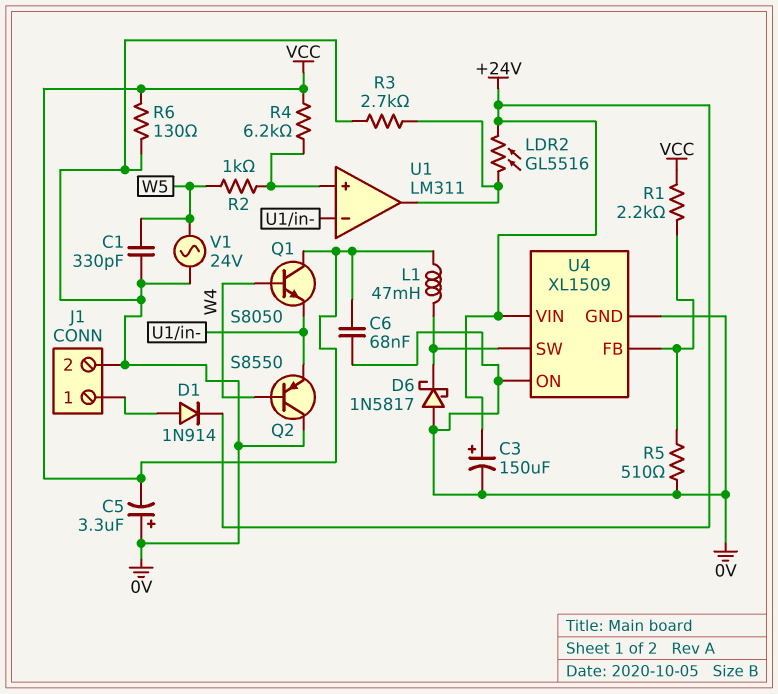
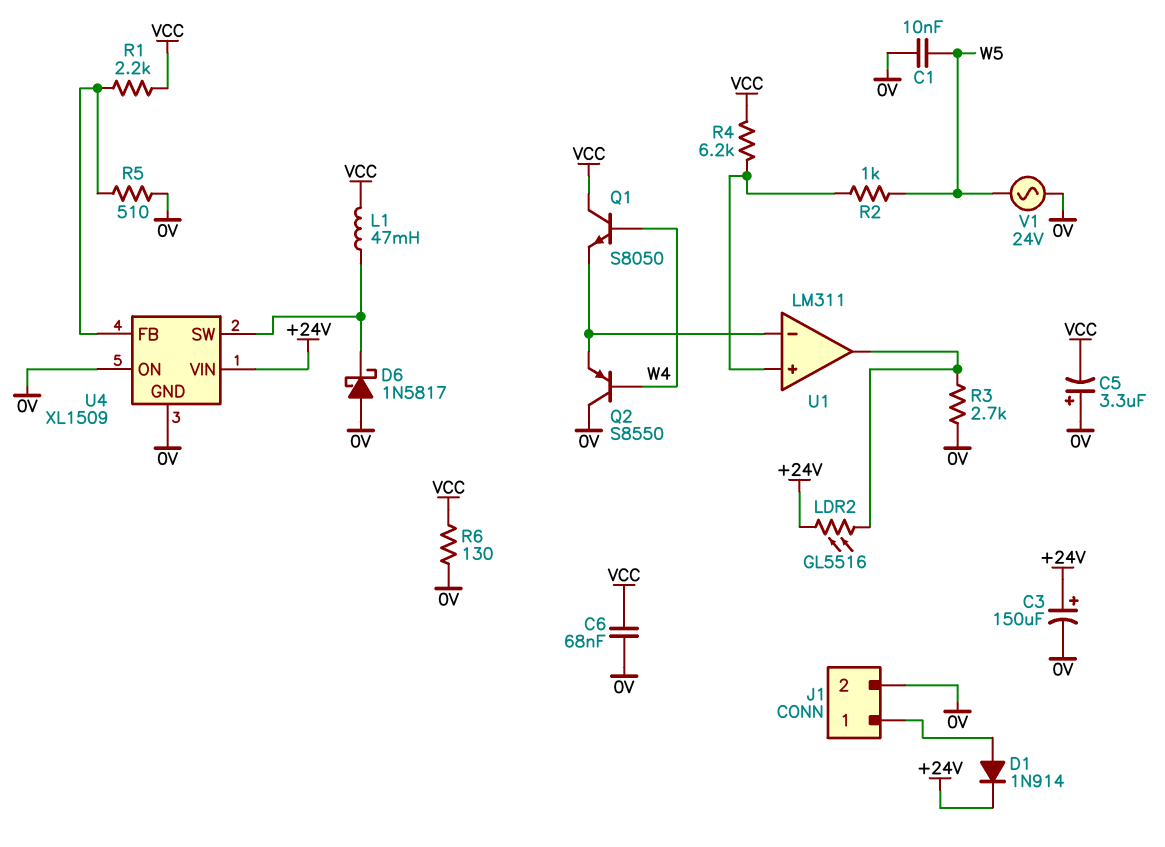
C1: 330pF (0V, W5) -> 10nF (0V, W5)

